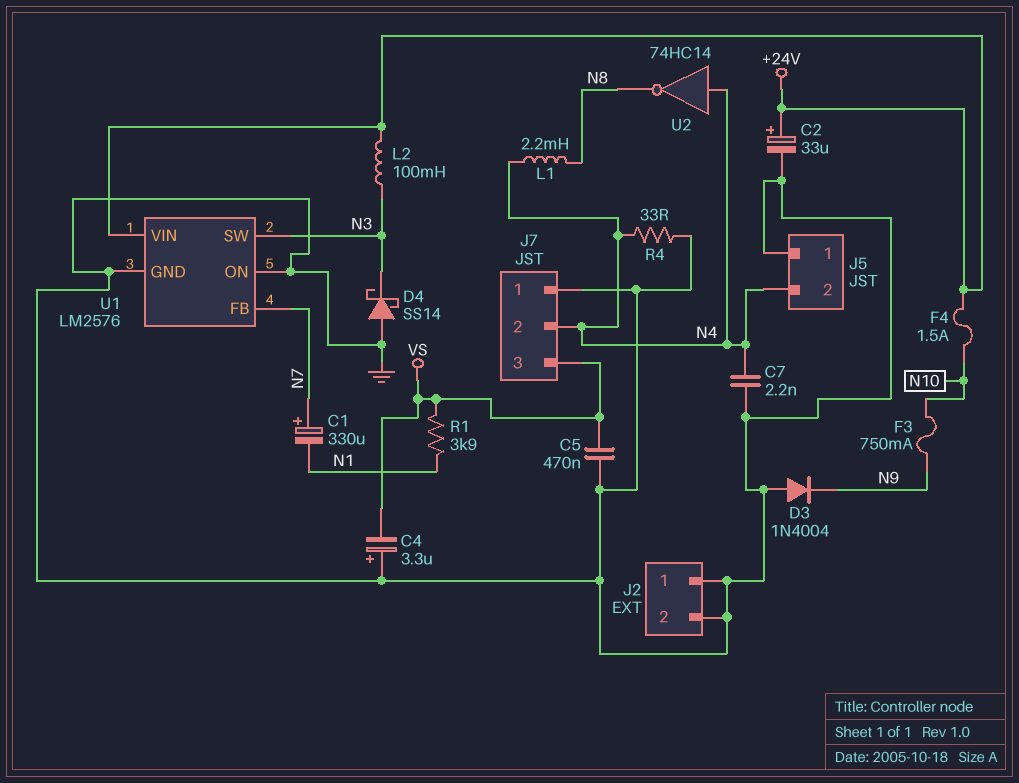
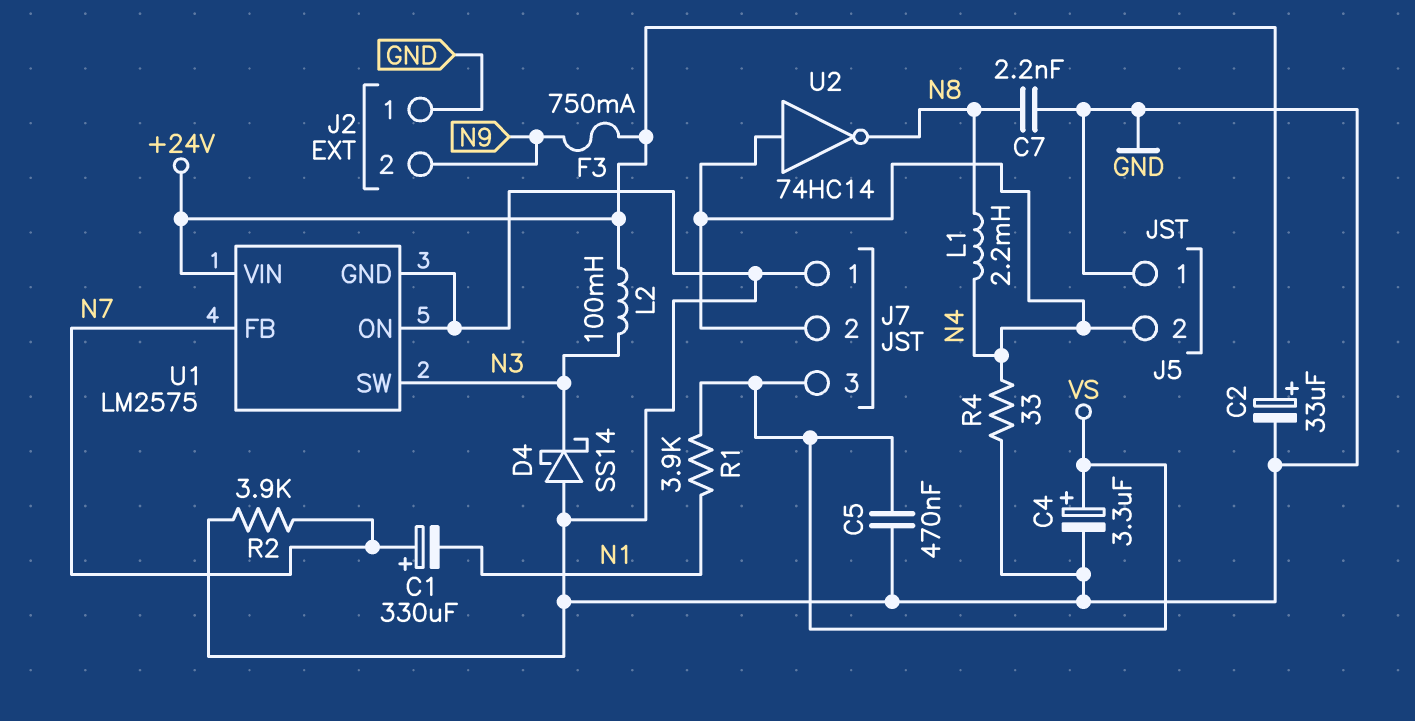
C4: 3.3uF (plus GND, minus VS) -> 3.3uF (plus VS, minus GND)
C7: 2.2nF (GND, N4) -> 2.2nF (GND, N8)
D3: diode 1N4004 (A GND, K N9) -> none
F3: 750mA (N9, N10) -> 750mA (+24V, N9)
F4: 1.5A (+24V, N10) -> none
J2 pin 2: GND -> N9
R2: none -> 3.9k (GND, N7)
U1: LM2576 -> LM2575

